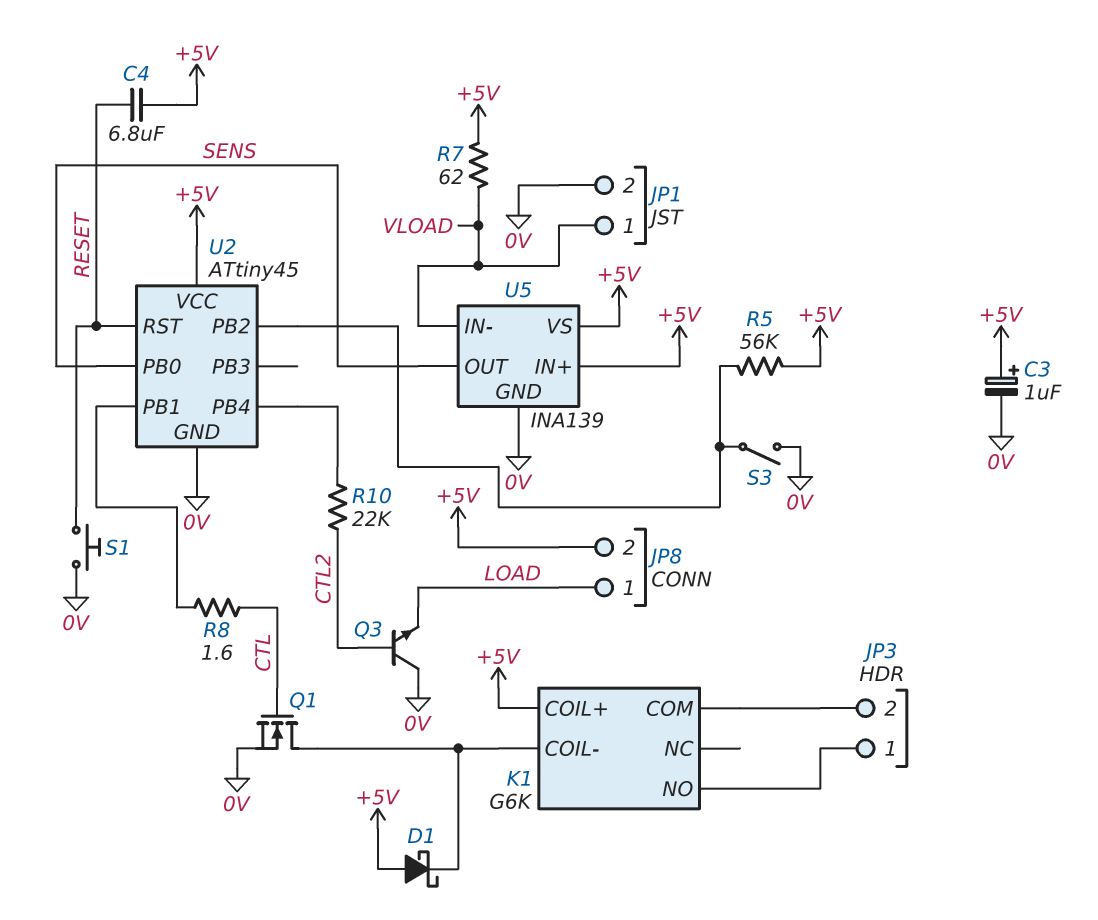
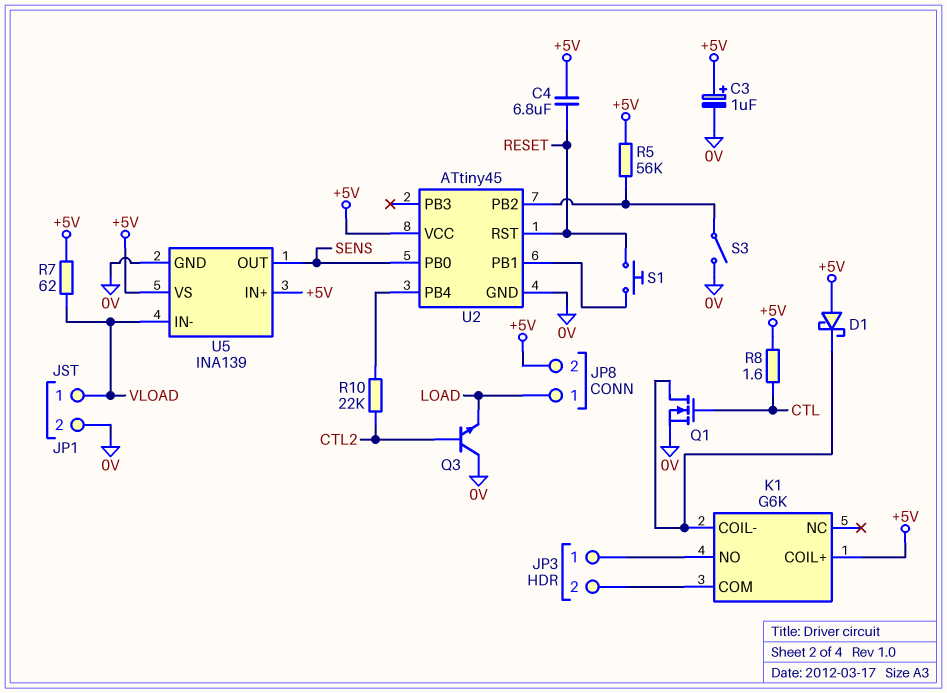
R8: 1.6 (CTL, U2/PB1) -> 1.6 (+5V, CTL)
S1: button (0V, RESET) -> button (RESET, U2/PB1)

